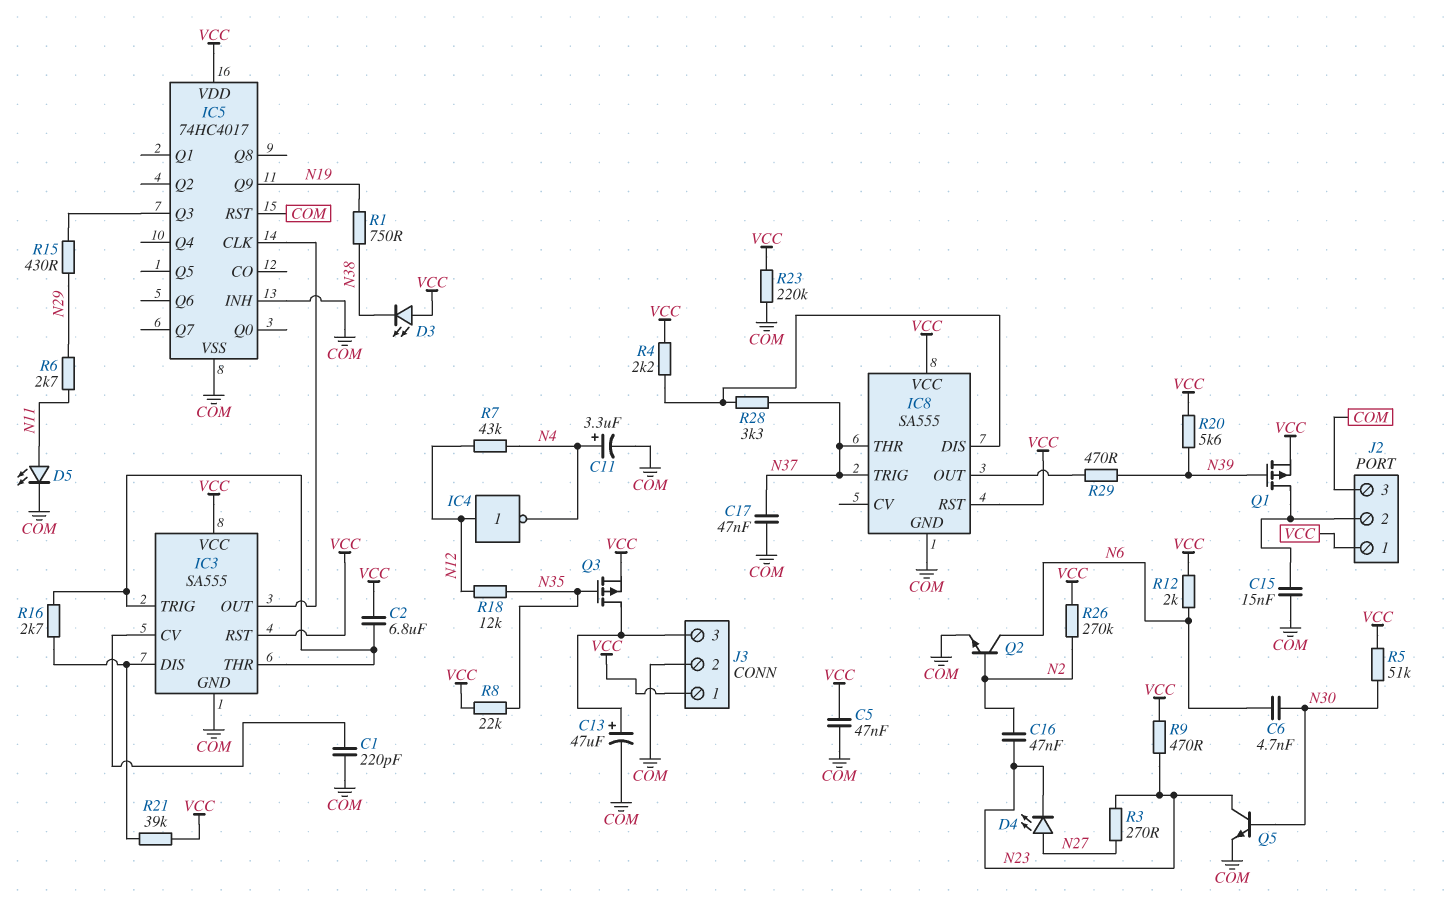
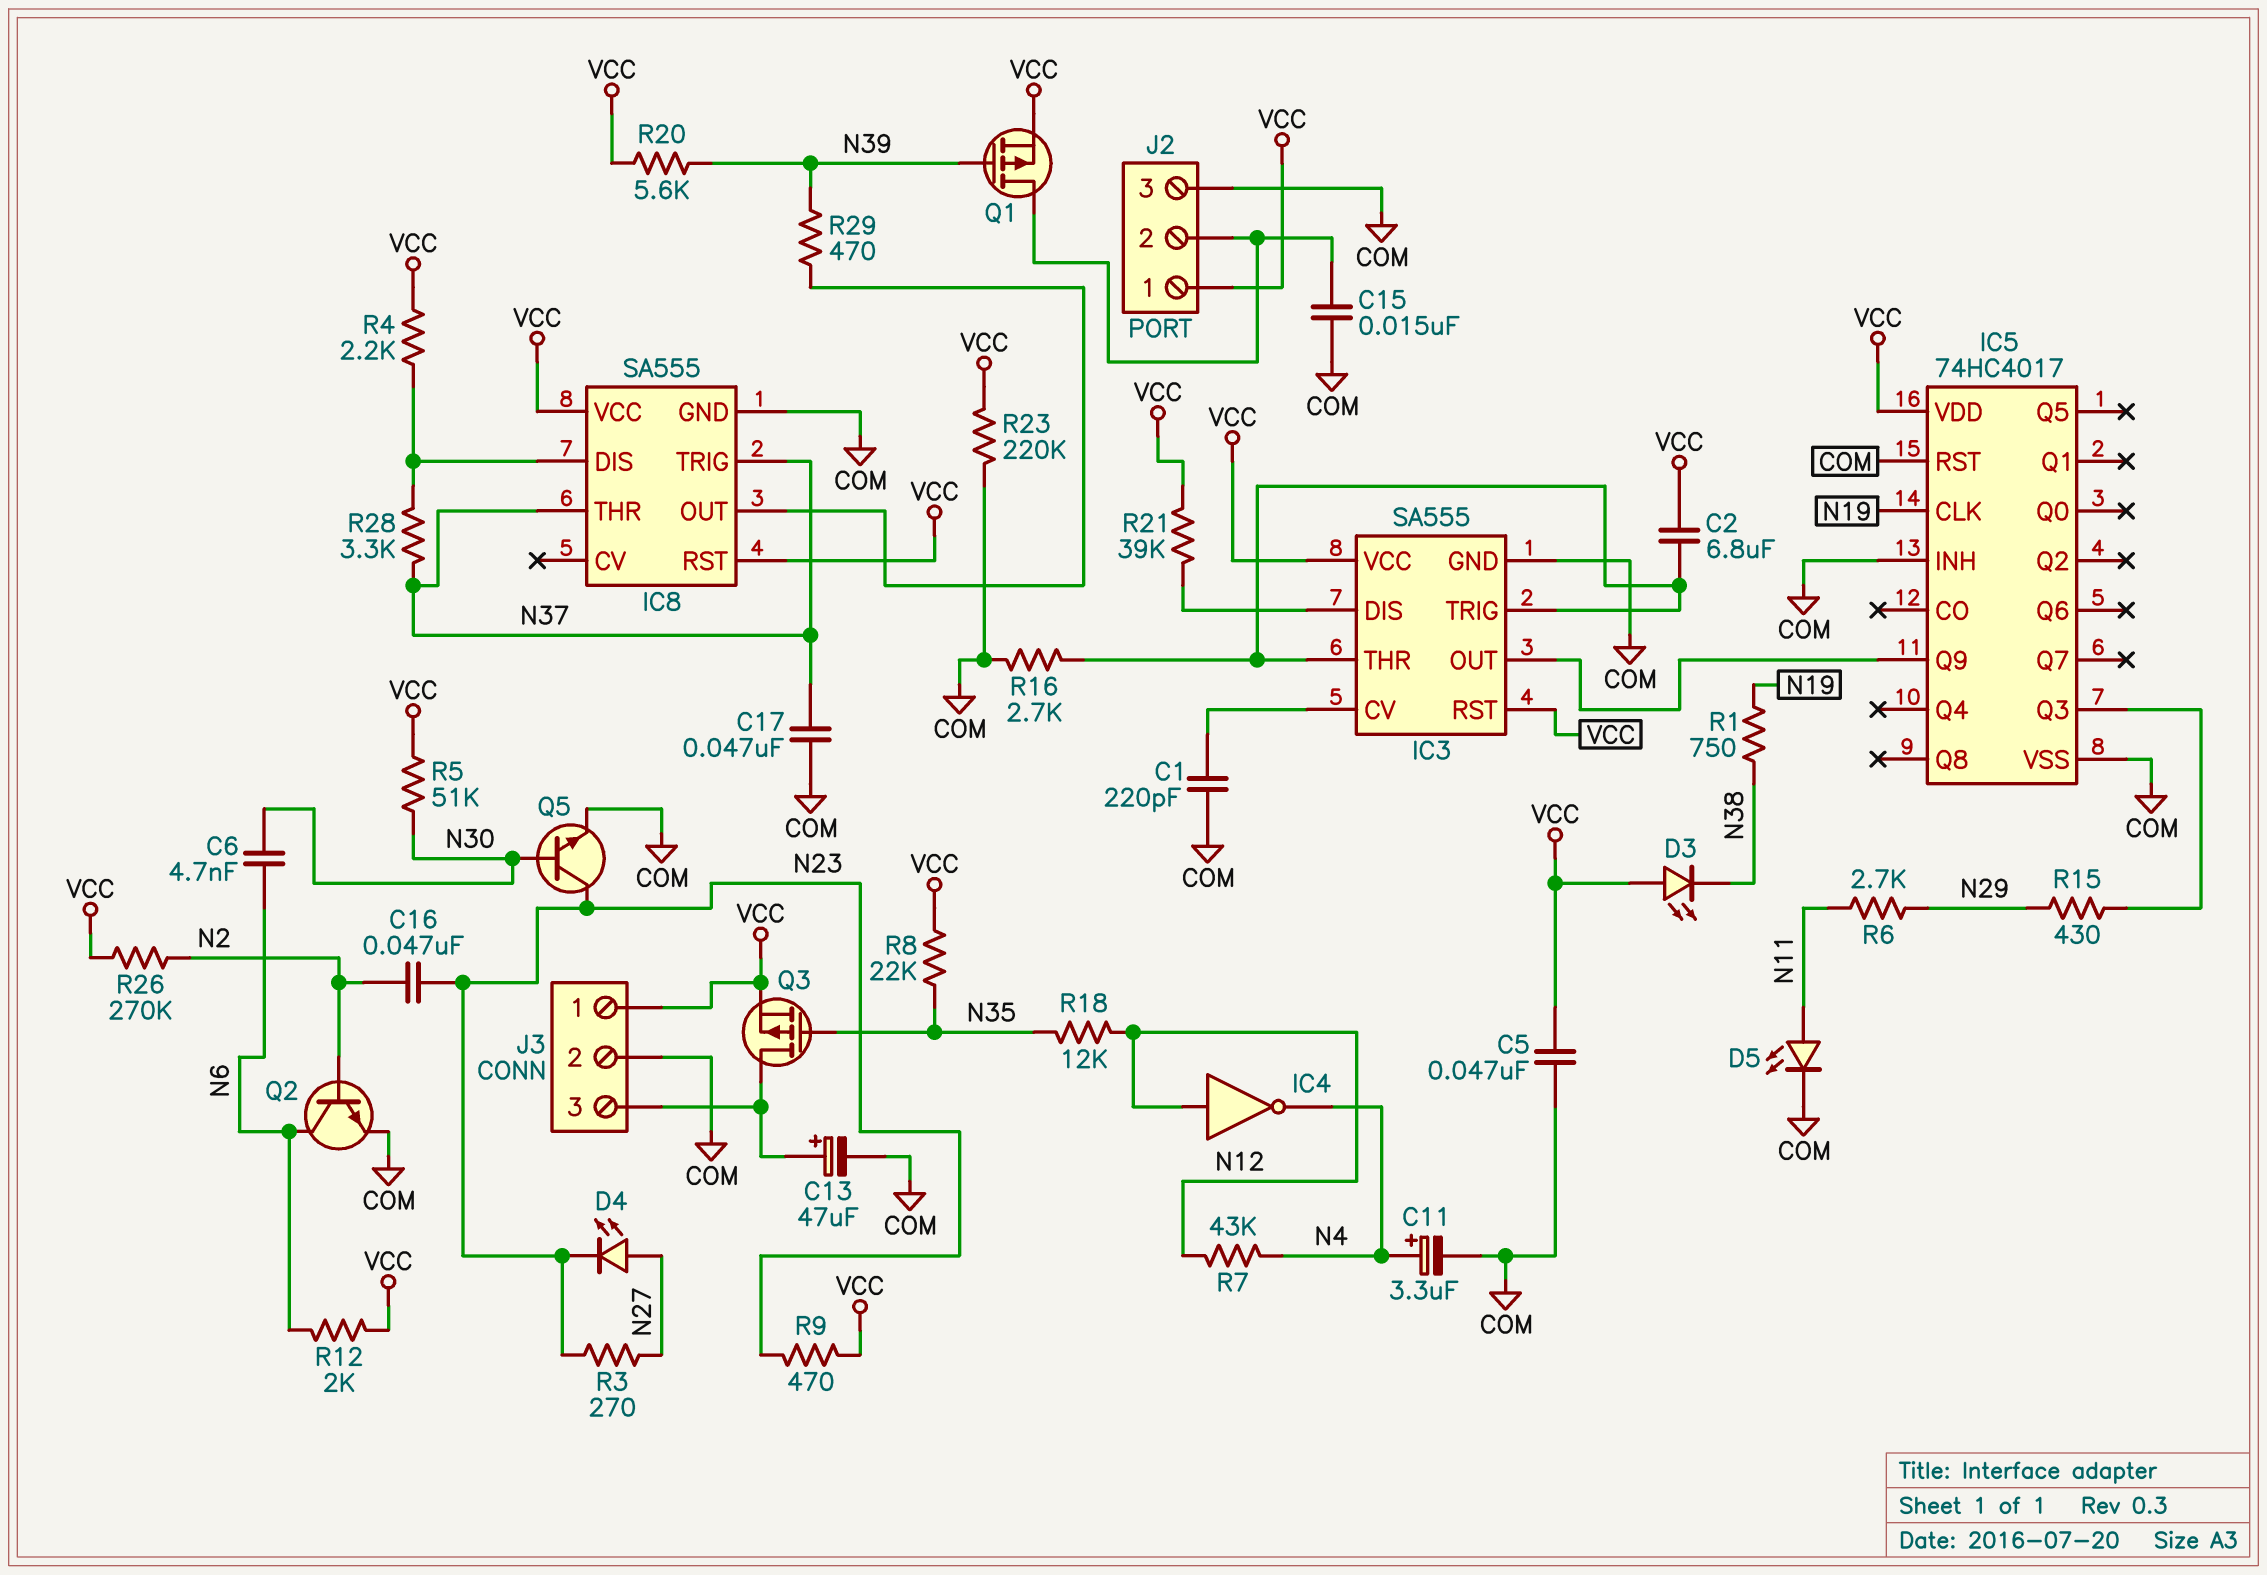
IC5 pin CLK: IC3/OUT -> N19
IC5 pin Q9: N19 -> IC3/OUT
R16: 2.7k (IC3/DIS, IC3/THR) -> 2.7k (COM, IC3/THR)

